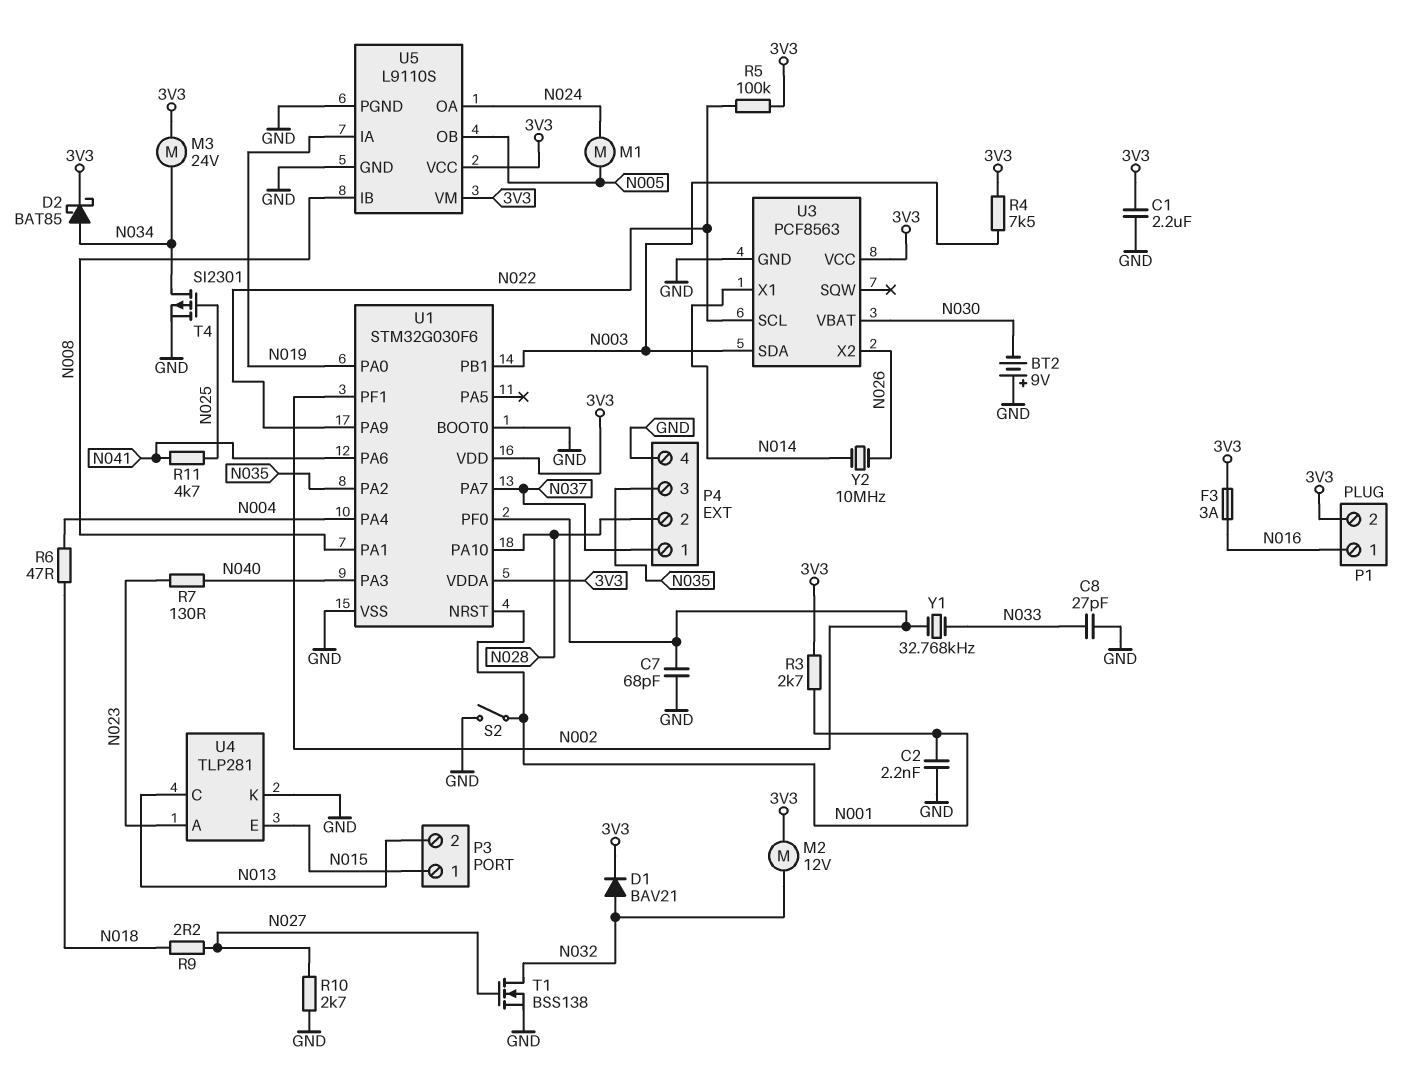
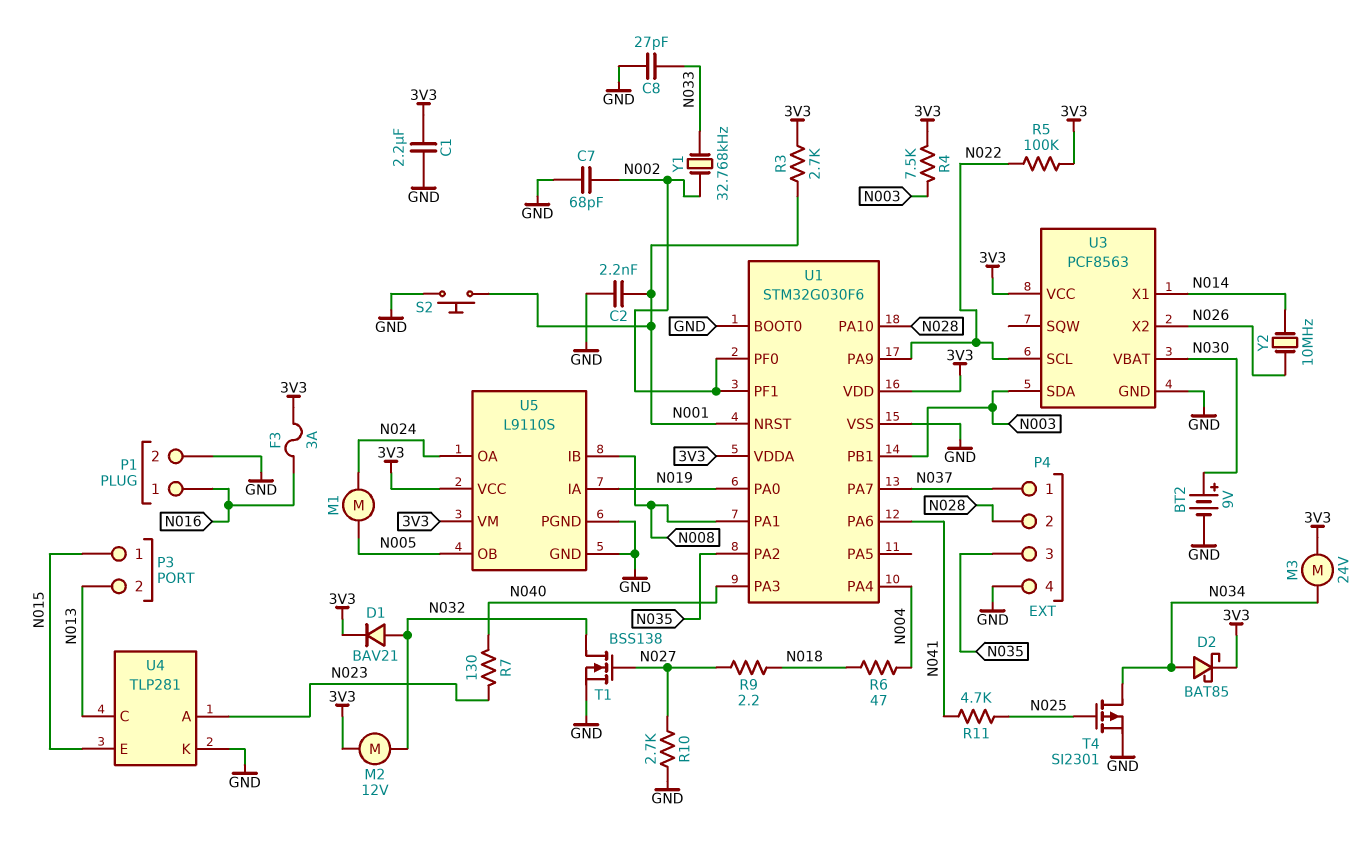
BT2: 9V (plus GND, minus N030) -> 9V (plus N030, minus GND)
P1 pin 2: 3V3 -> GND
S2: switch (GND, N001) -> button (GND, N001)

